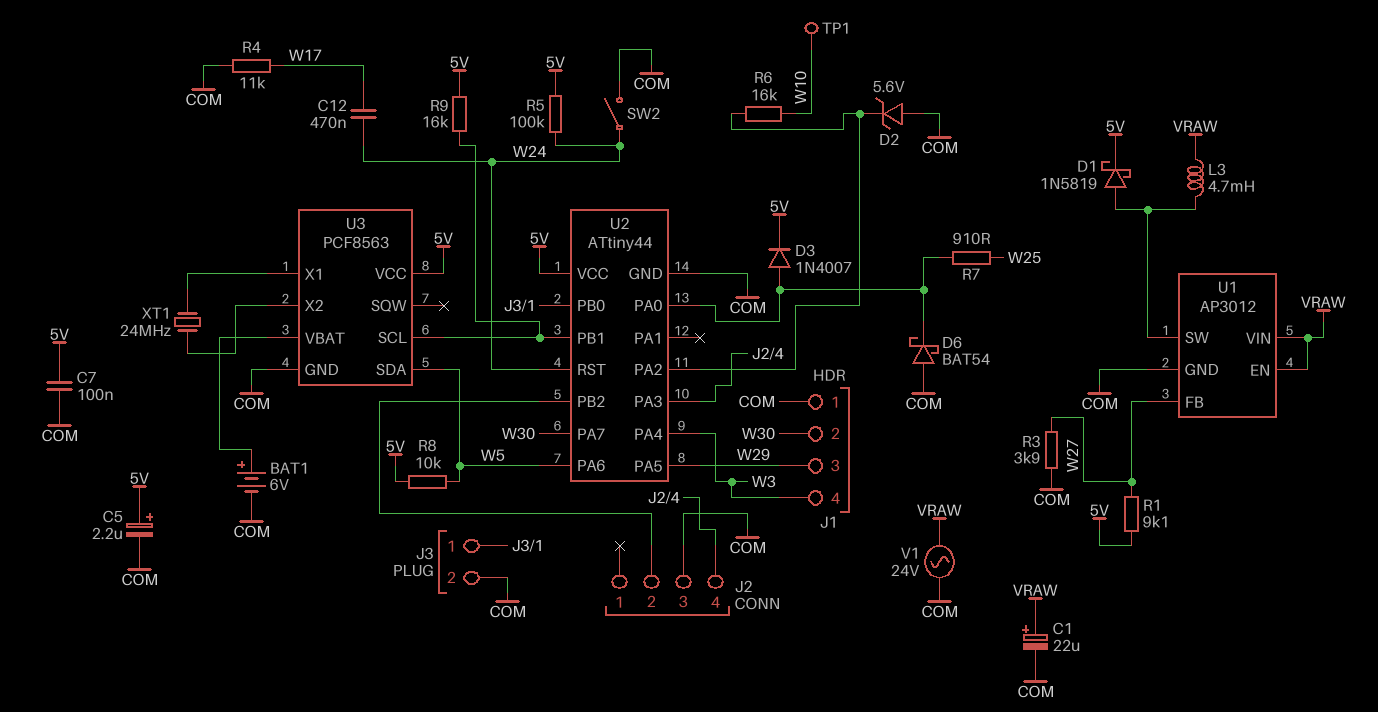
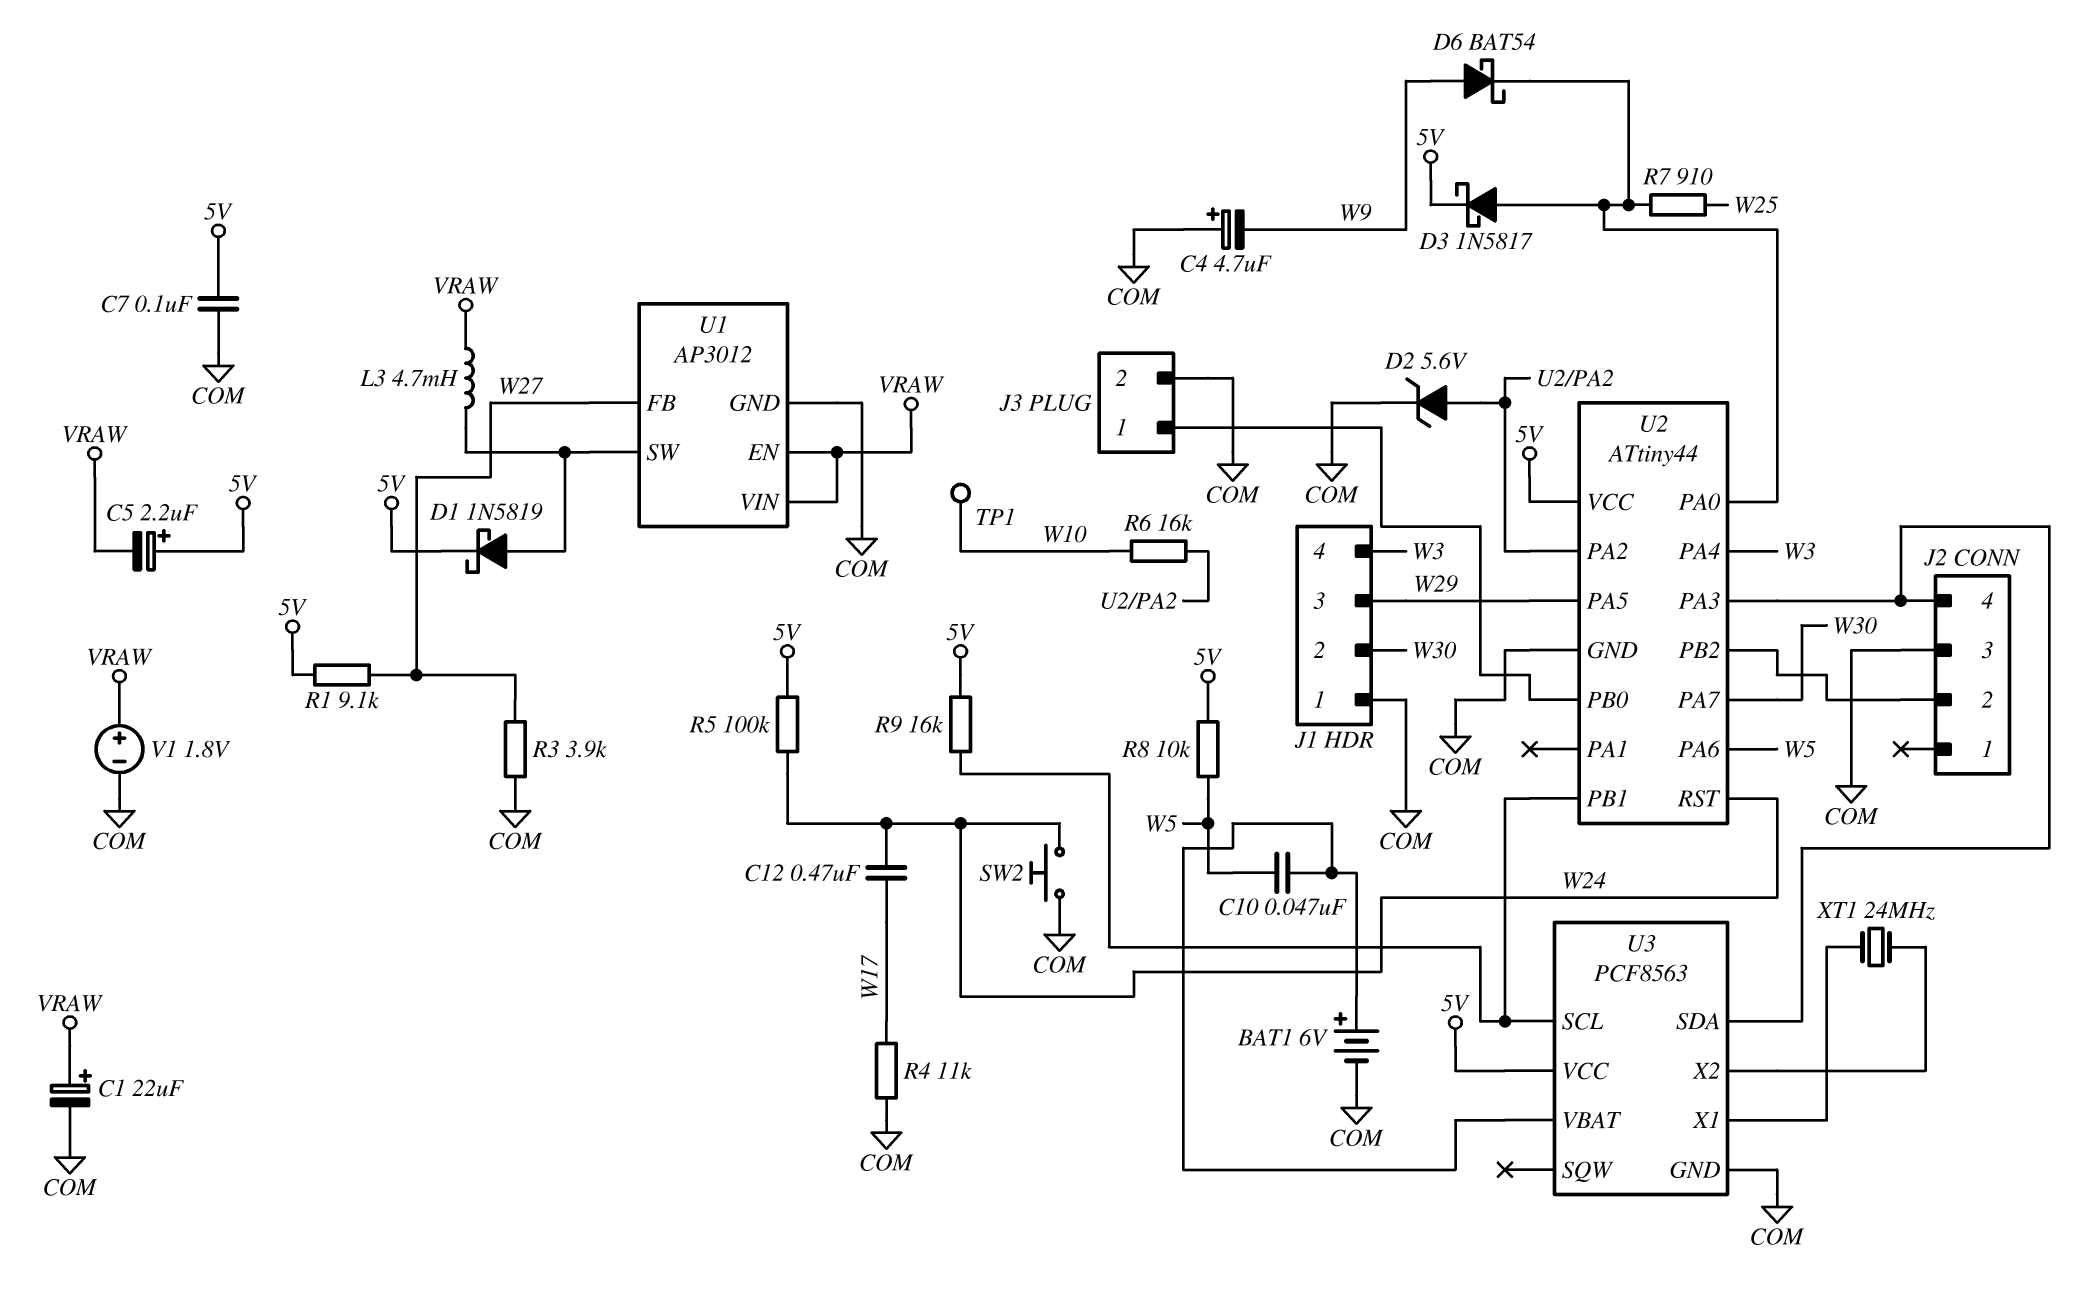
C4: none -> 4.7uF (plus COM, minus W9)
C5: 2.2uF (plus 5V, minus COM) -> 2.2uF (plus 5V, minus VRAW)
C10: none -> 47nF (U3/VBAT, W5)
D2: zener 5.6V (A COM, K U2/PA2) -> zener 5.6V (A U2/PA2, K COM)
D3: diode 1N4007 (A U2/PA0, K 5V) -> schottky 1N5817 (A U2/PA0, K 5V)
D6: schottky BAT54 (A COM, K U2/PA0) -> schottky BAT54 (A W9, K U2/PA0)
SW2: switch (COM, W24) -> button (COM, W24)
U3 pin SDA: W5 -> J2/4
V1: AC 24V (COM, VRAW) -> 1.8V (plus VRAW, minus COM)

